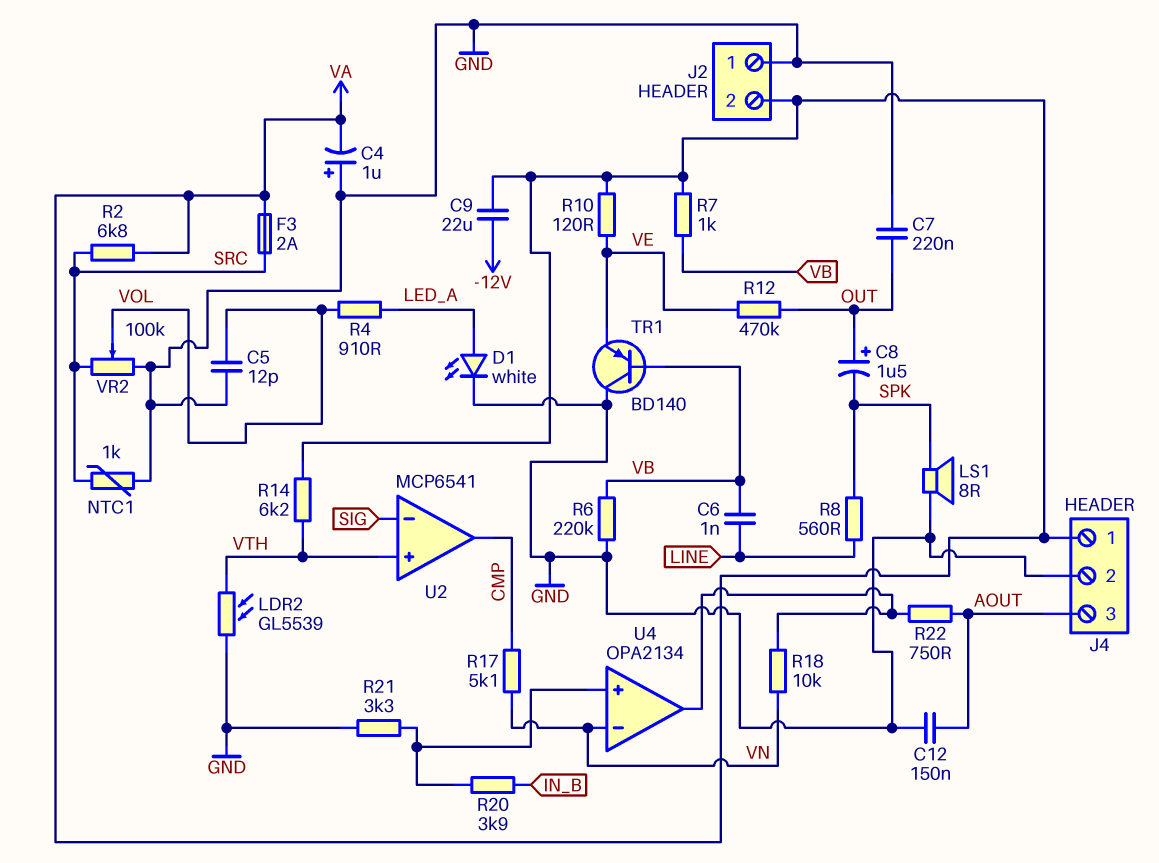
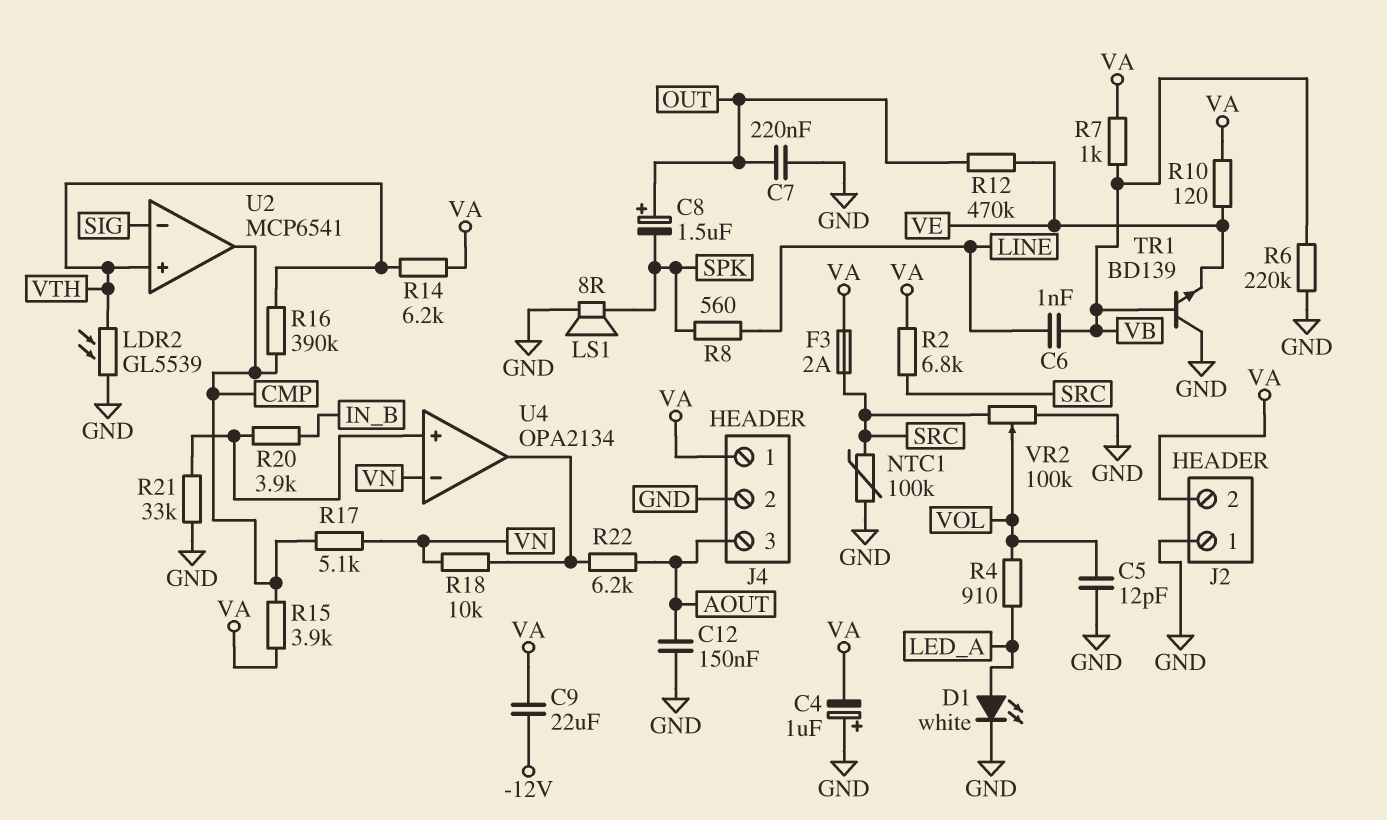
NTC1: 1k (GND, SRC) -> 100k (GND, SRC)
R15: none -> 3.9k (CMP, VA)
R16: none -> 390k (CMP, VTH)
R21: 3.3k (GND, U4/in+) -> 33k (GND, U4/in+)
R22: 750 (AOUT, U4/out) -> 6.2k (AOUT, U4/out)
TR1: PNP BD140 (B VB, C GND, E VE) -> NPN BD139 (B VB, C GND, E VE)

